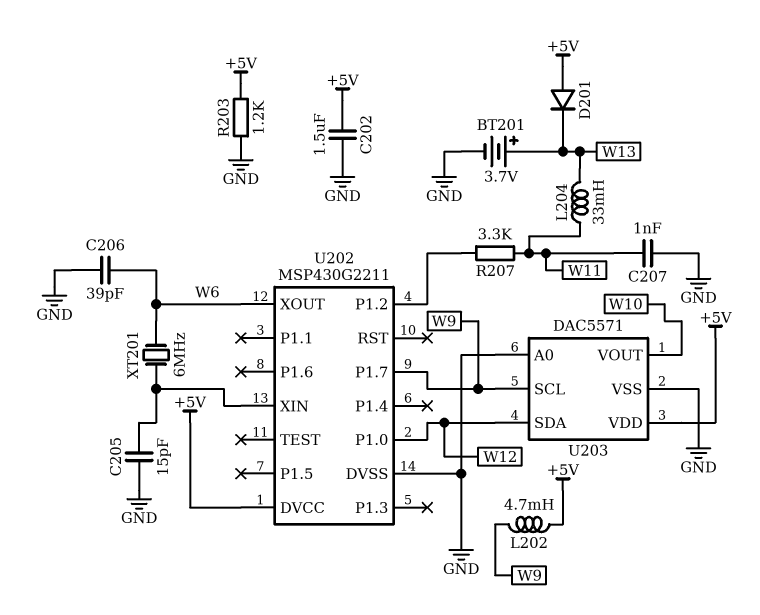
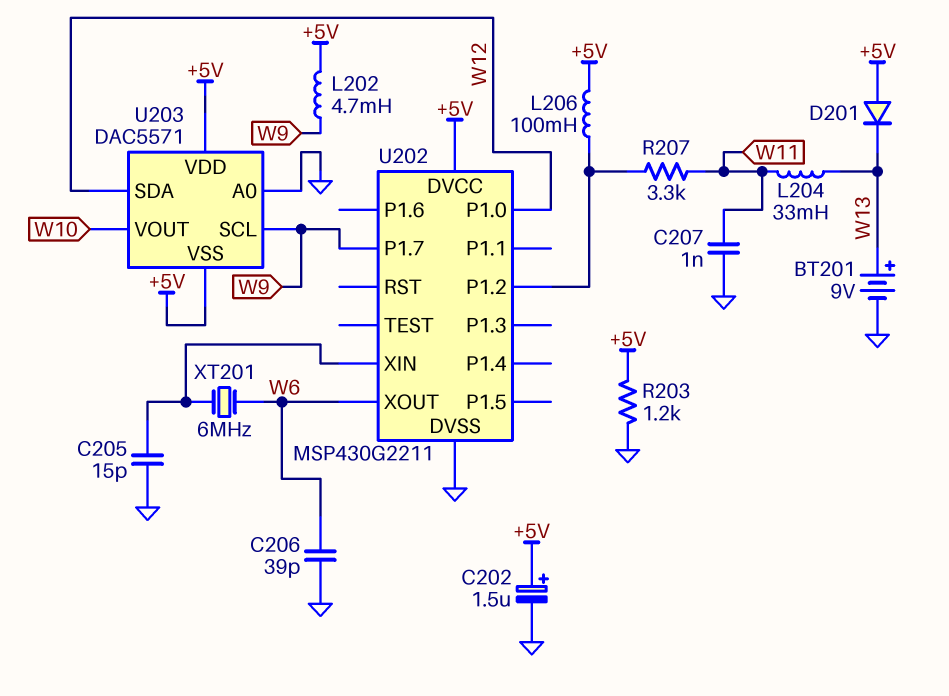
BT201: 3.7V (plus W13, minus GND) -> 9V (plus W13, minus GND)
C202: 1.5uF (+5V, GND) -> 1.5uF (plus +5V, minus GND)
L206: none -> 100mH (+5V, U202/P1.2)
U203 pin VSS: GND -> +5V

